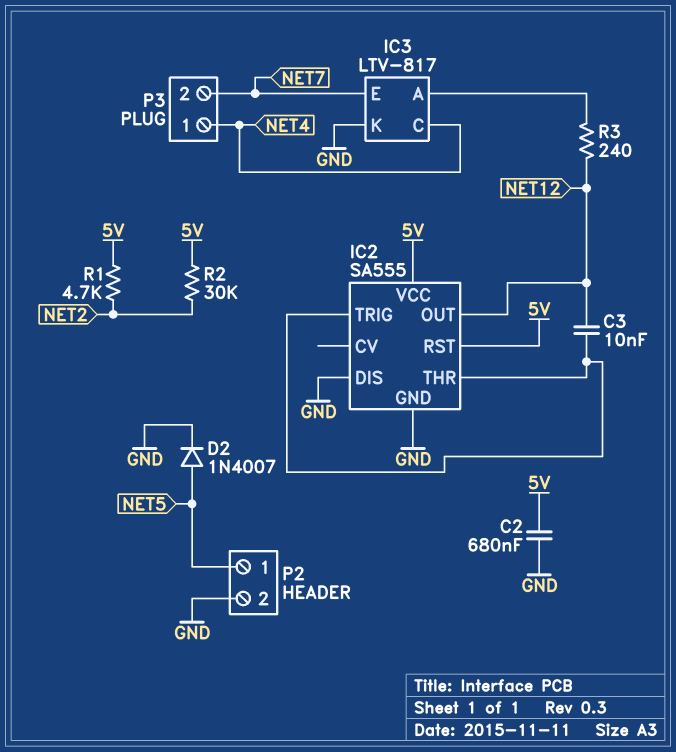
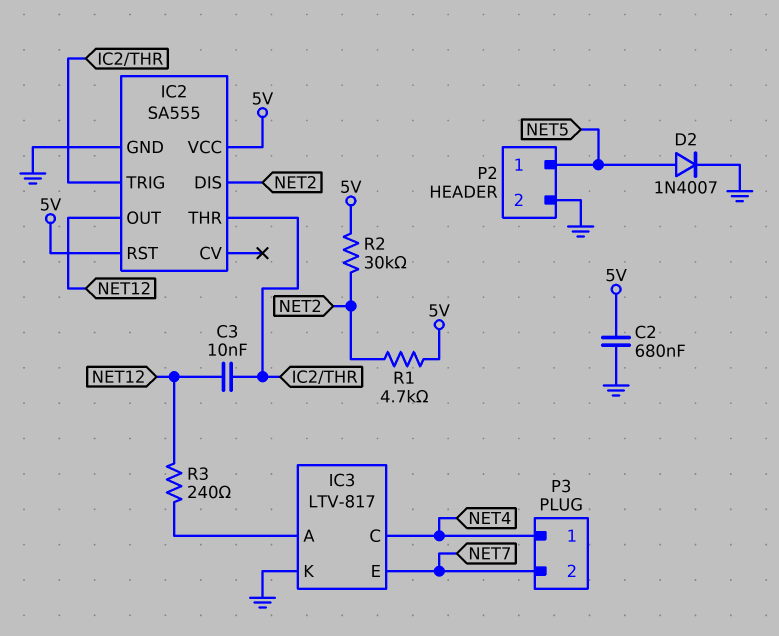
IC2 pin DIS: GND -> NET2

